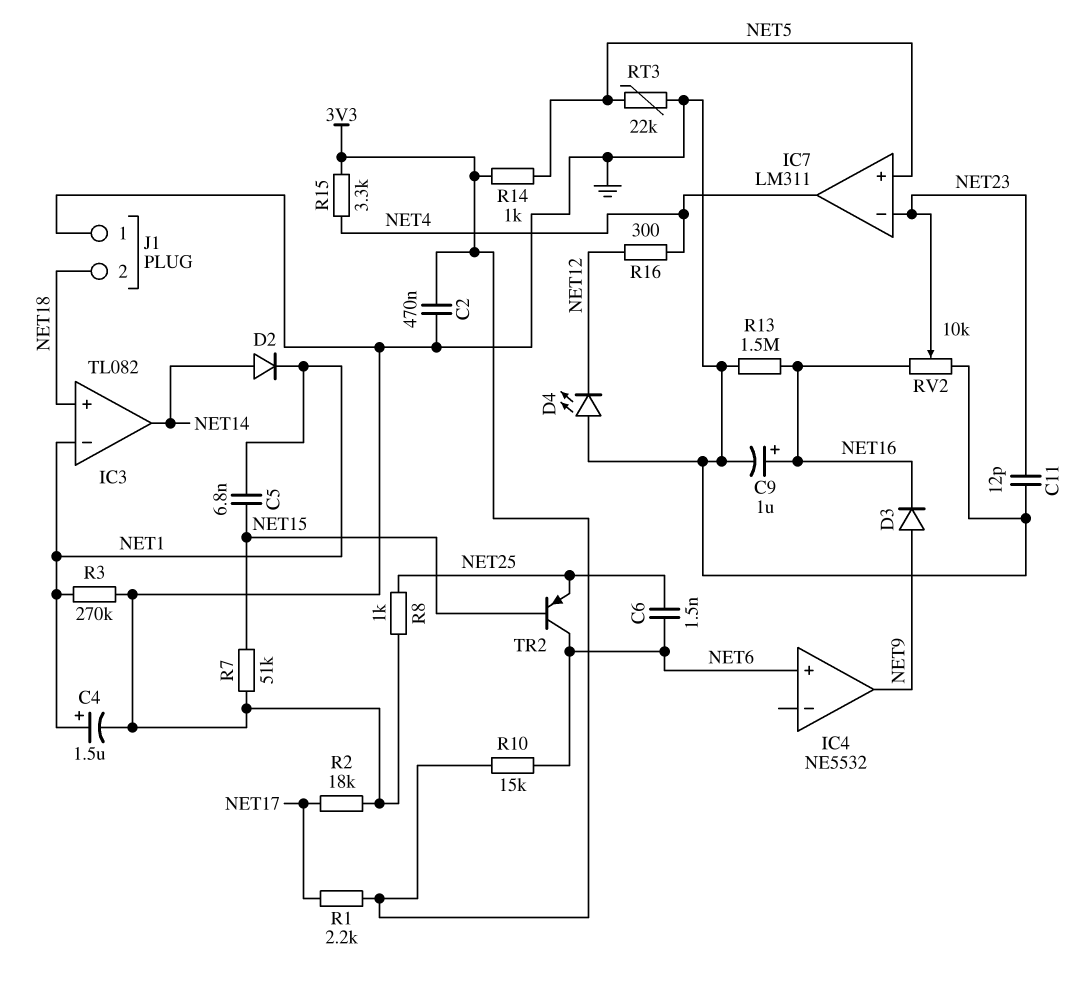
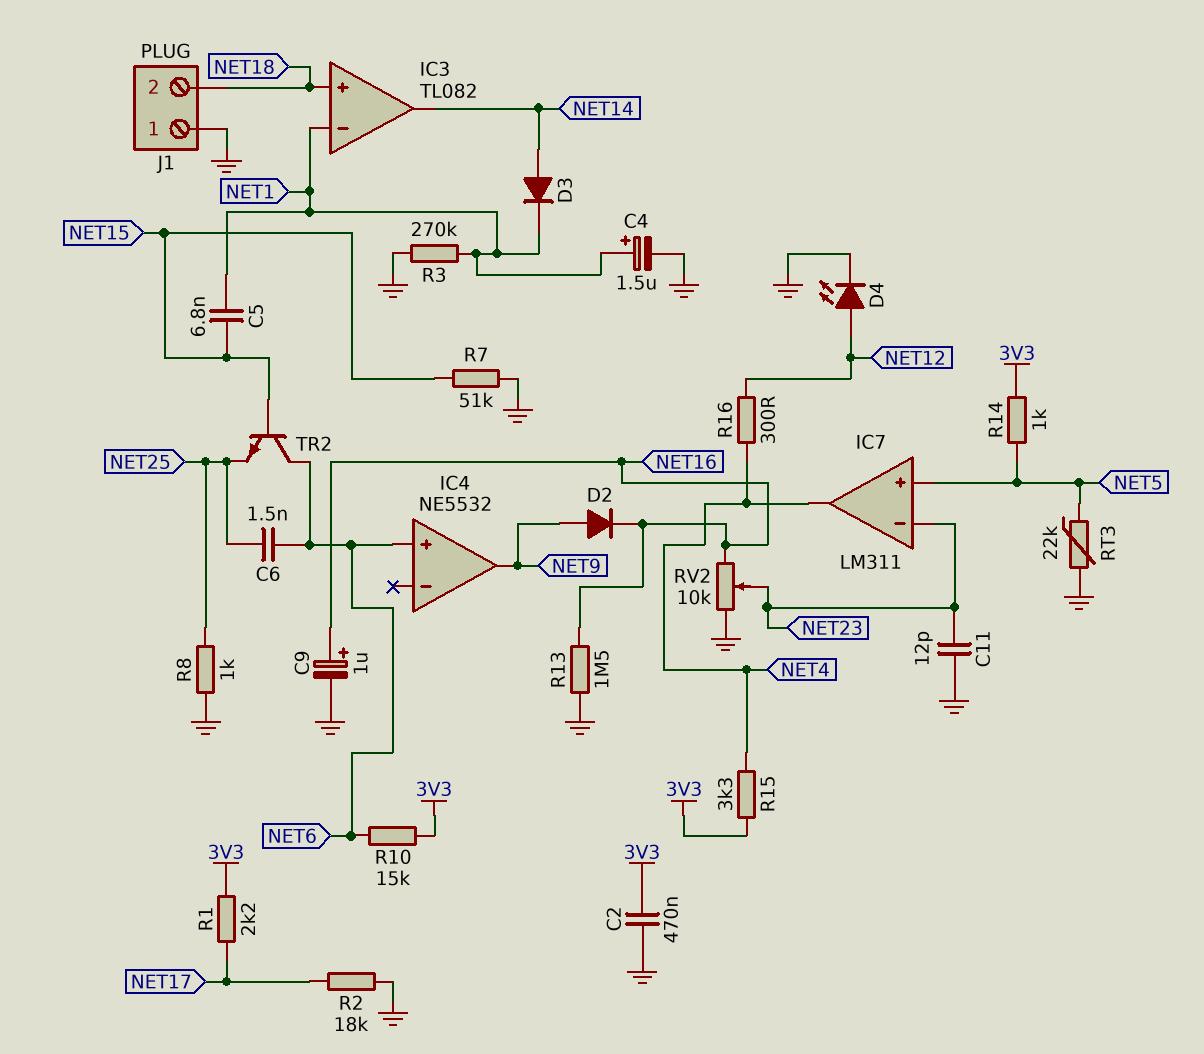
D2: diode (A NET14, K NET1) -> diode (A NET9, K NET16)
D3: diode (A NET9, K NET16) -> diode (A NET14, K NET1)
D4: LED (A GND, K NET12) -> LED (A NET12, K GND)
TR2: PNP (B NET15, C NET6, E NET25) -> NPN (B NET15, C NET6, E NET25)

